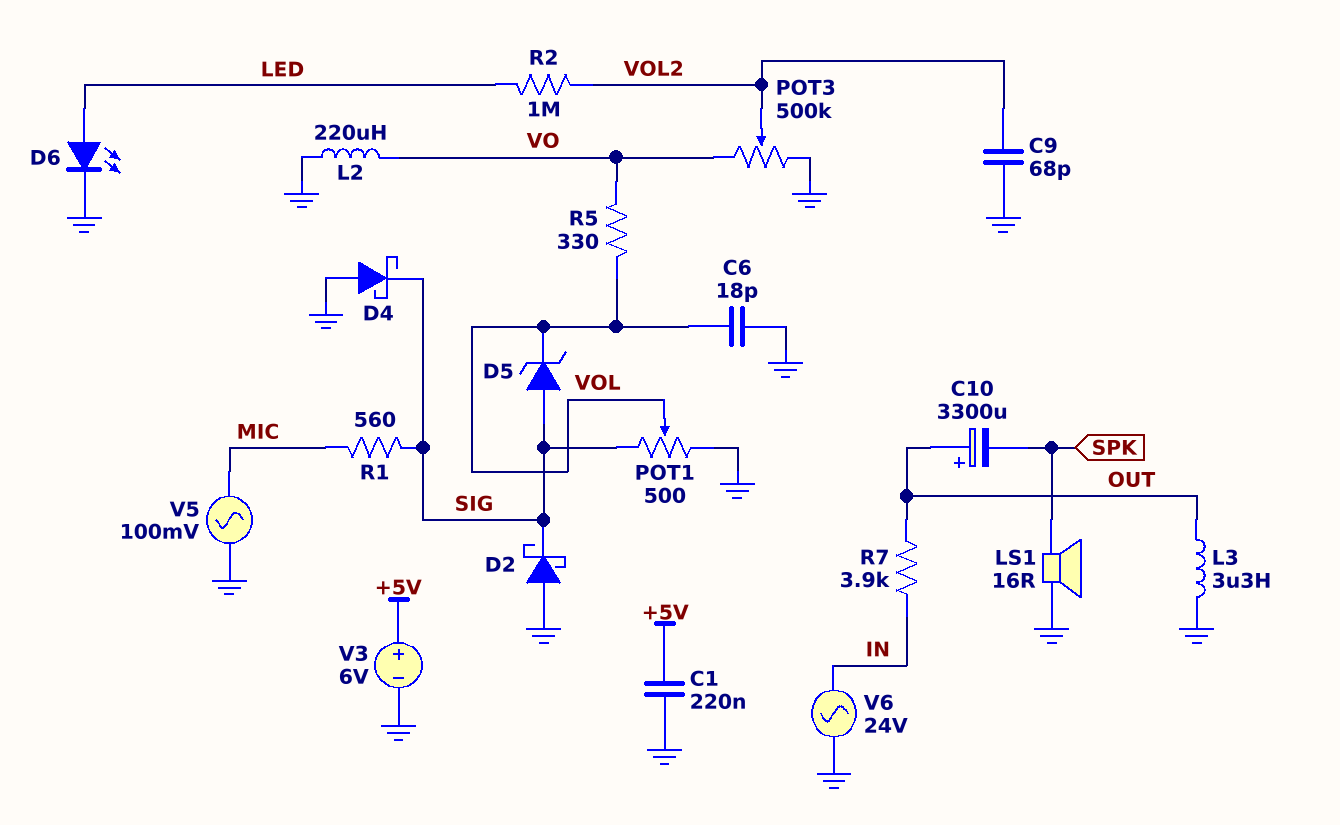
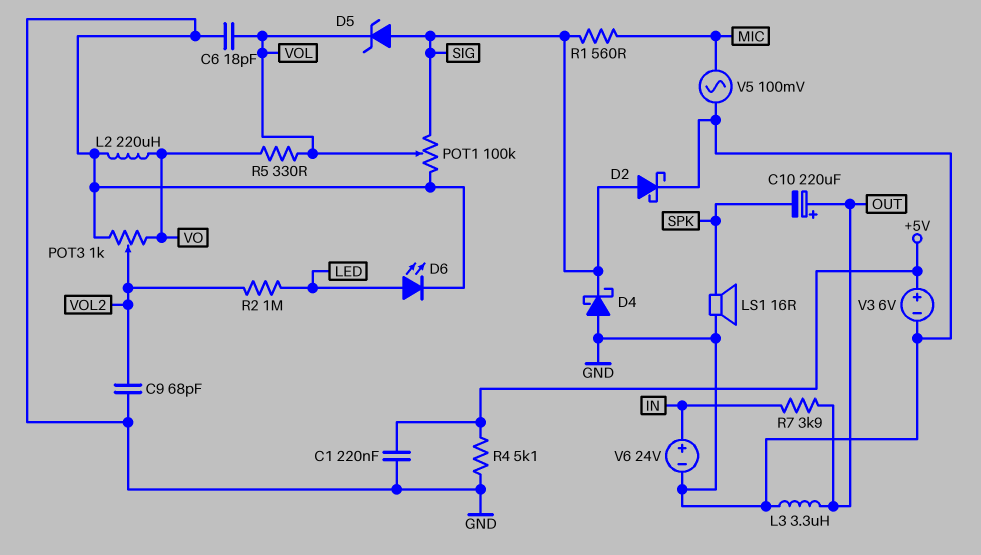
C10: 3300uF (plus OUT, minus SPK) -> 220uF (plus OUT, minus SPK)
D2: schottky (A GND, K SIG) -> schottky (A SIG, K GND)
POT1: 500 (GND, SIG, wiper VOL) -> 100k (GND, SIG, wiper VOL)
POT3: 500k (GND, VO, wiper VOL2) -> 1k (GND, VO, wiper VOL2)
R4: none -> 5.1k (+5V, GND)
V6: AC 24V (GND, IN) -> 24V (plus IN, minus GND)

